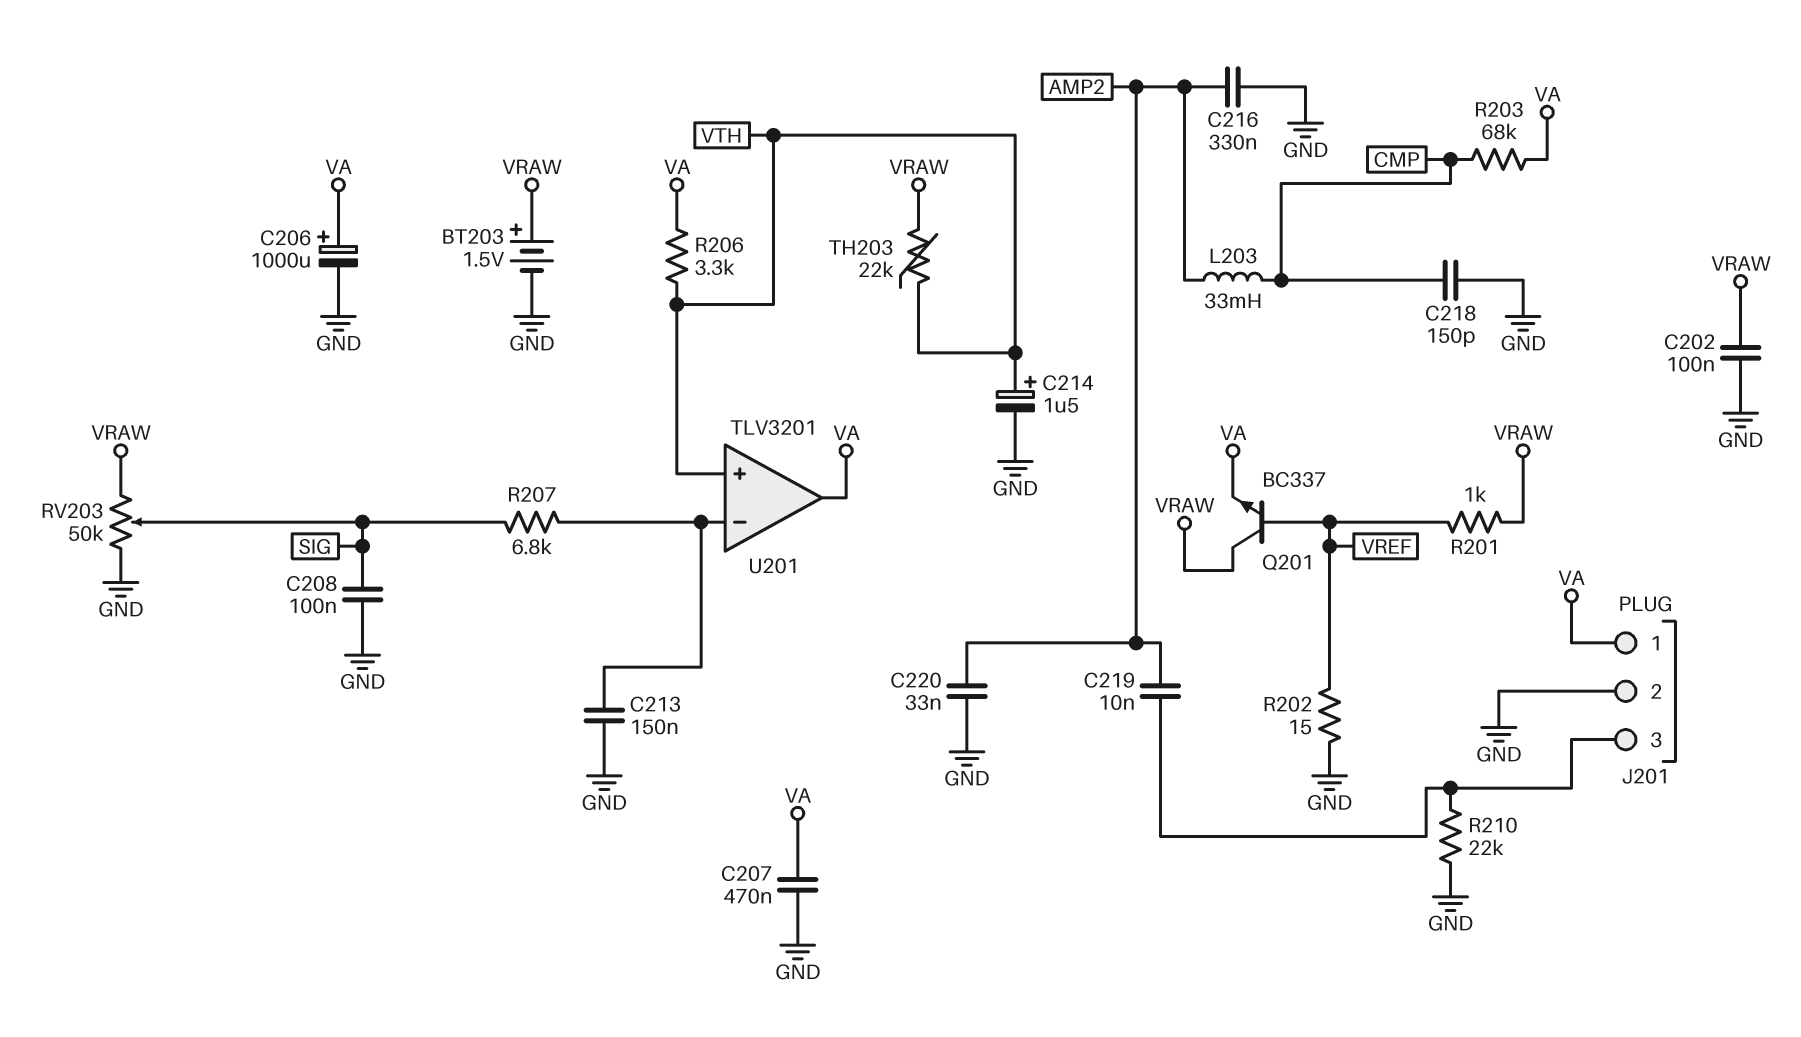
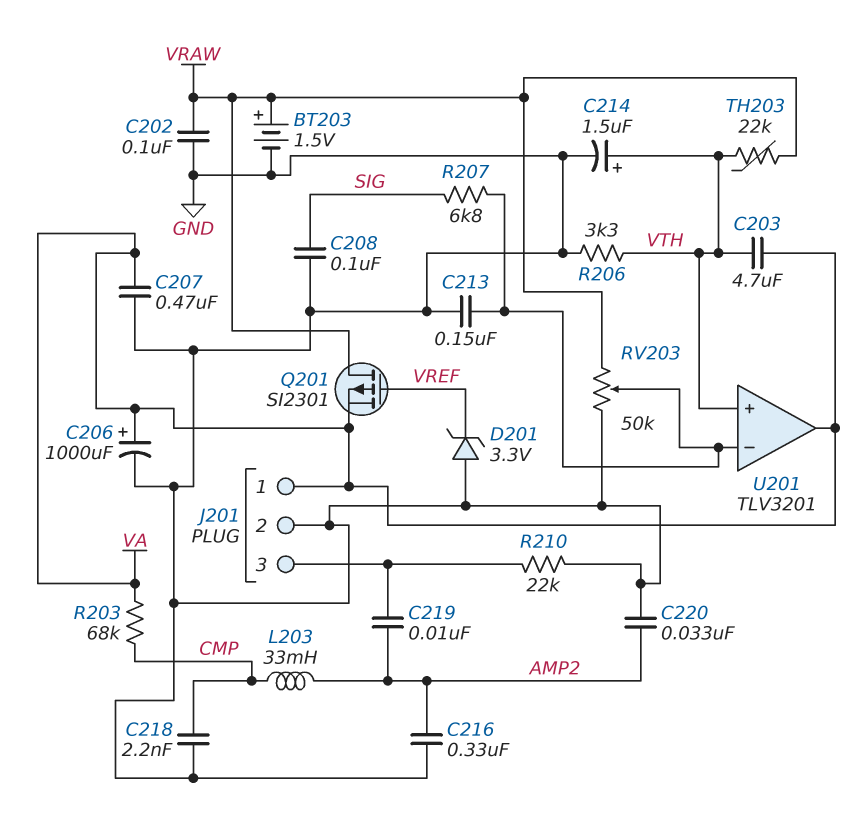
C203: none -> 4.7uF (VA, VTH)
C218: 150pF (CMP, GND) -> 2.2nF (CMP, GND)
D201: none -> zener 3.3V (A GND, K VREF)
Q201: NPN BC337 (B VREF, C VRAW, E VA) -> PMOS SI2301 (G VREF, D VRAW, S VA)
R201: 1k (VRAW, VREF) -> none
R202: 15 (GND, VREF) -> none
R206: 3.3k (VA, VTH) -> 3.3k (GND, VTH)
RV203: 50k (GND, VRAW, wiper SIG) -> 50k (GND, VRAW, wiper U201/in-)

